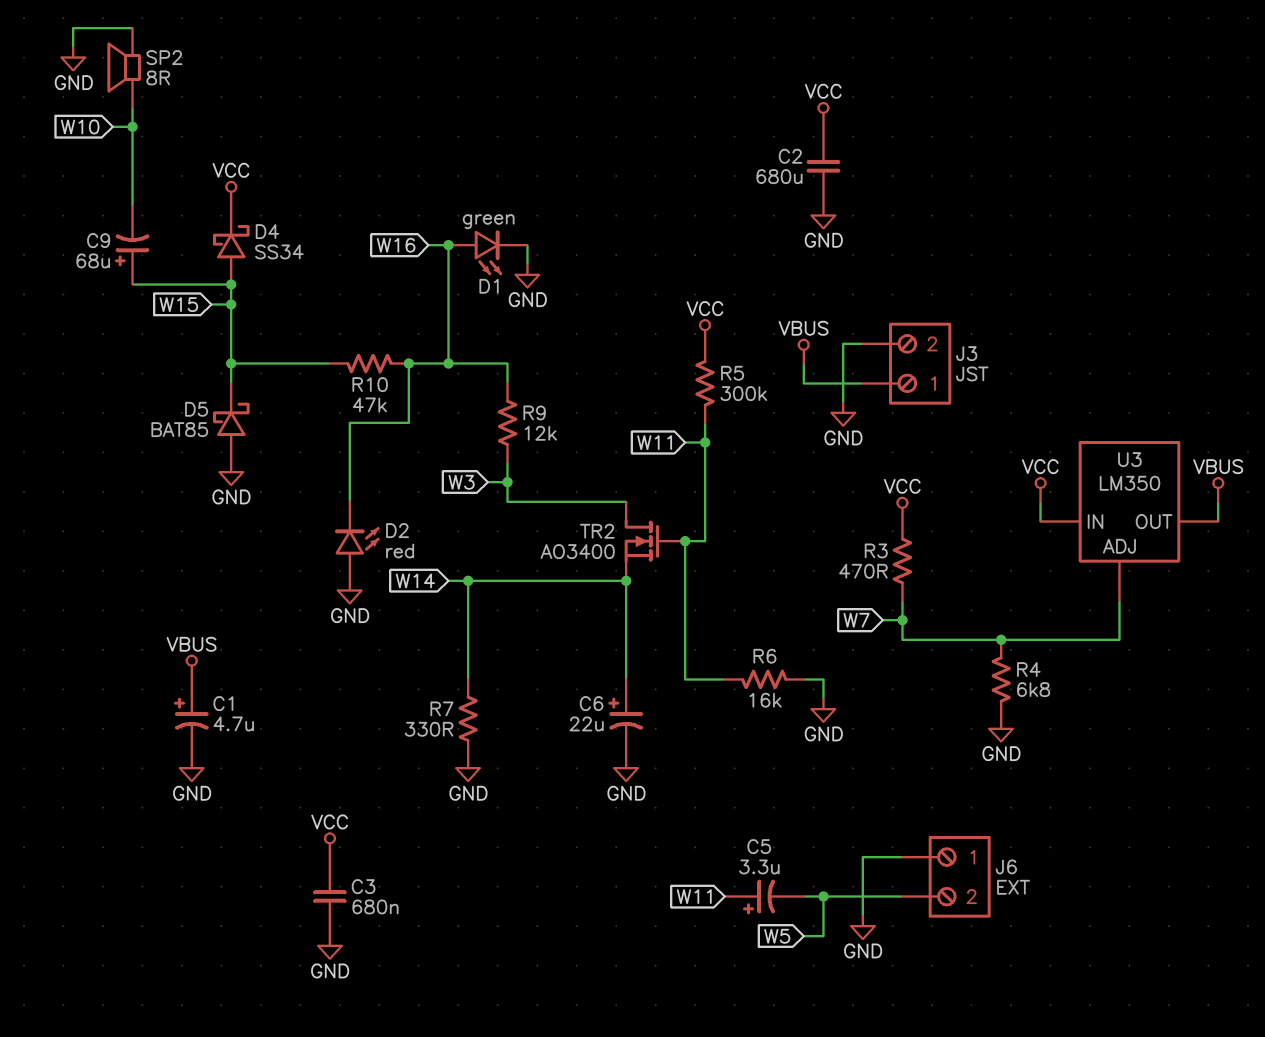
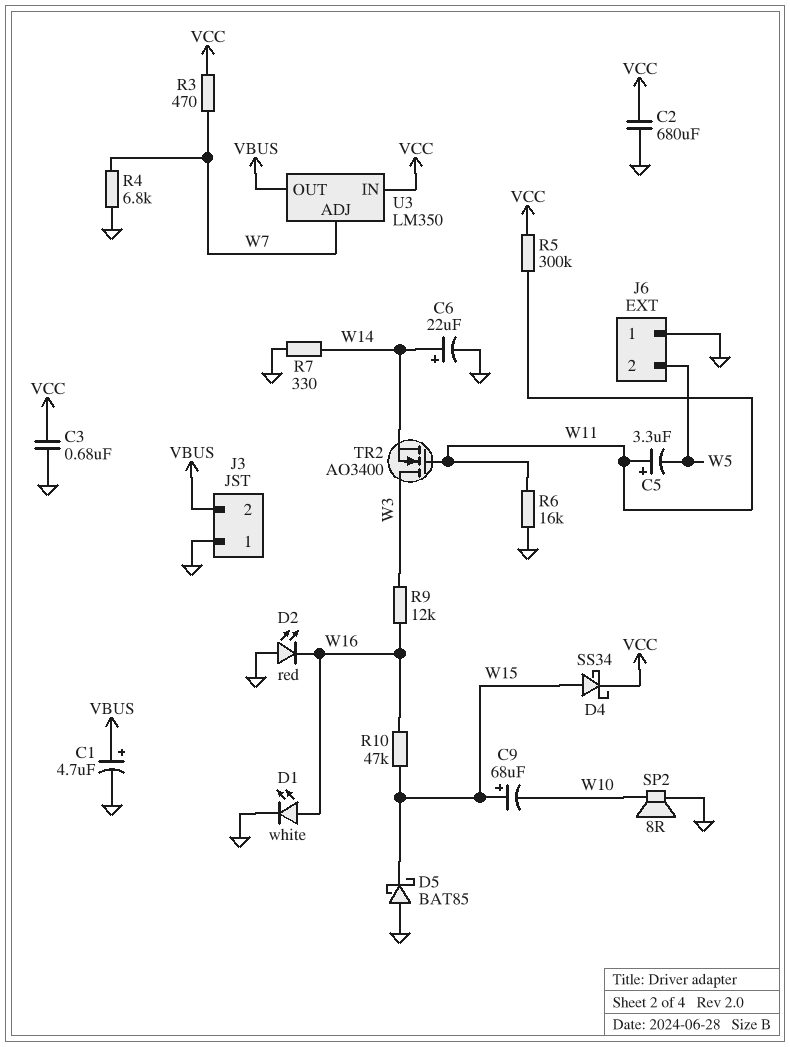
D1: LED green (A W16, K GND) -> LED white (A W16, K GND)
J3 pin 1: VBUS -> GND
J3 pin 2: GND -> VBUS

